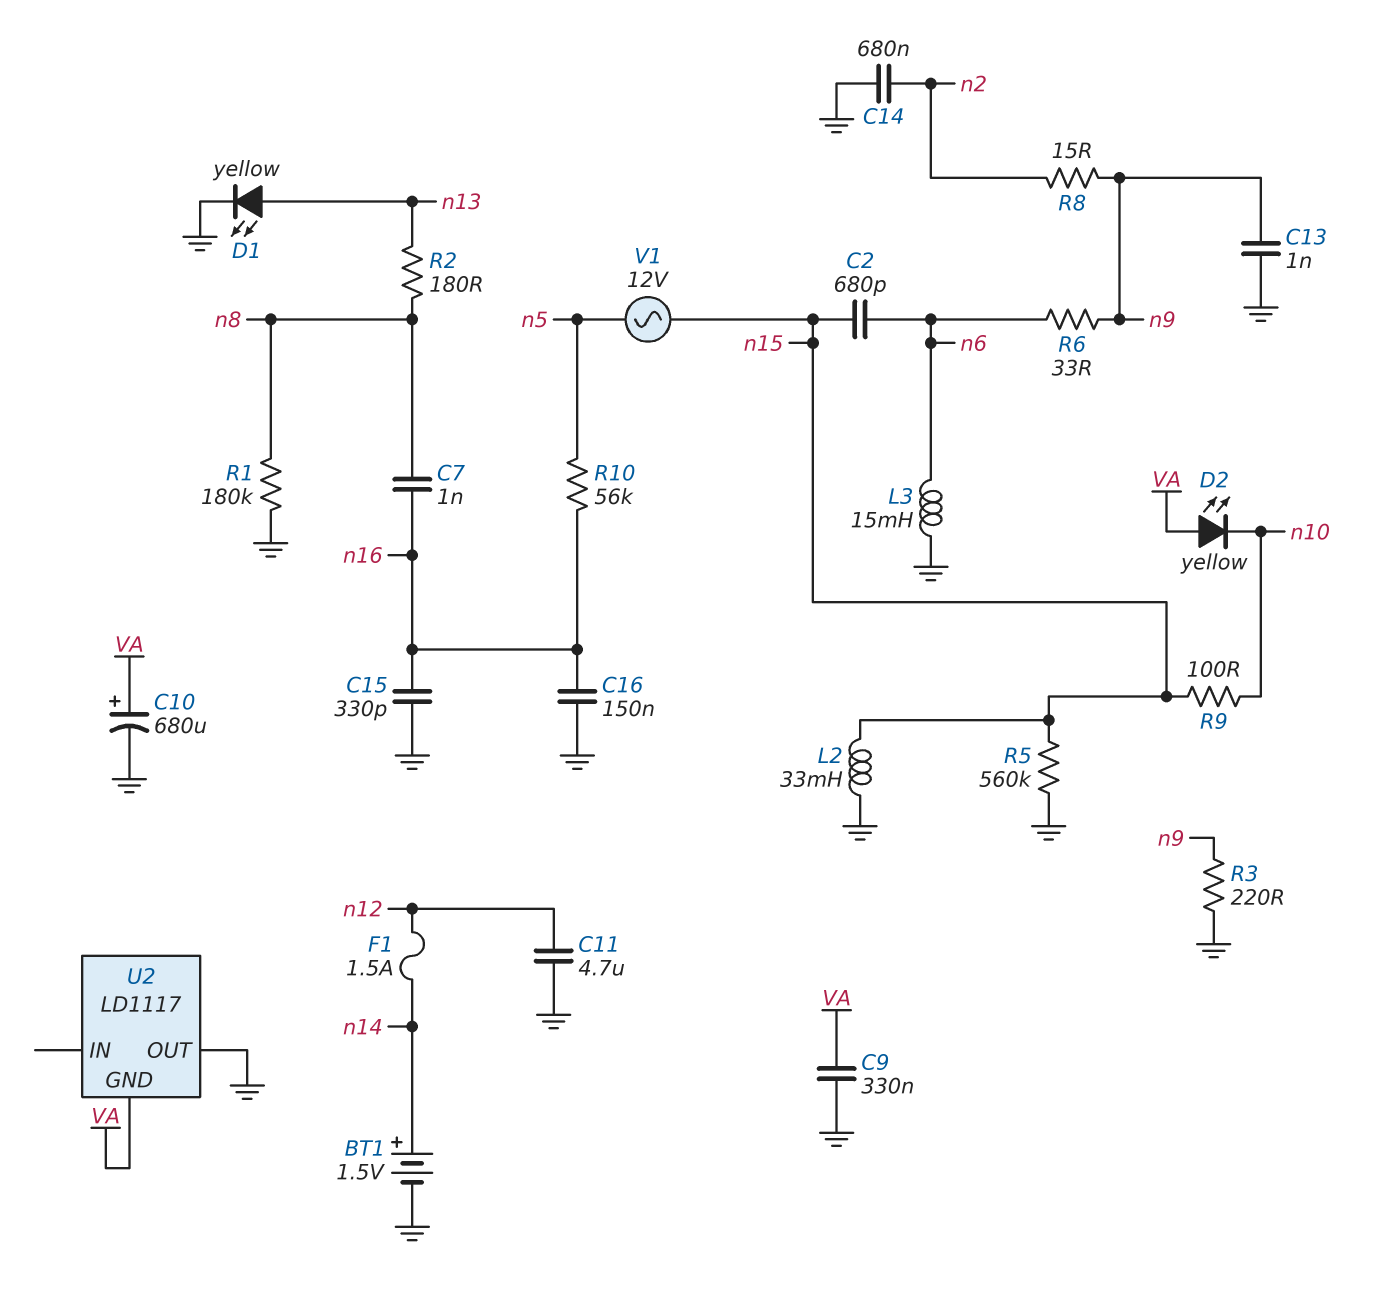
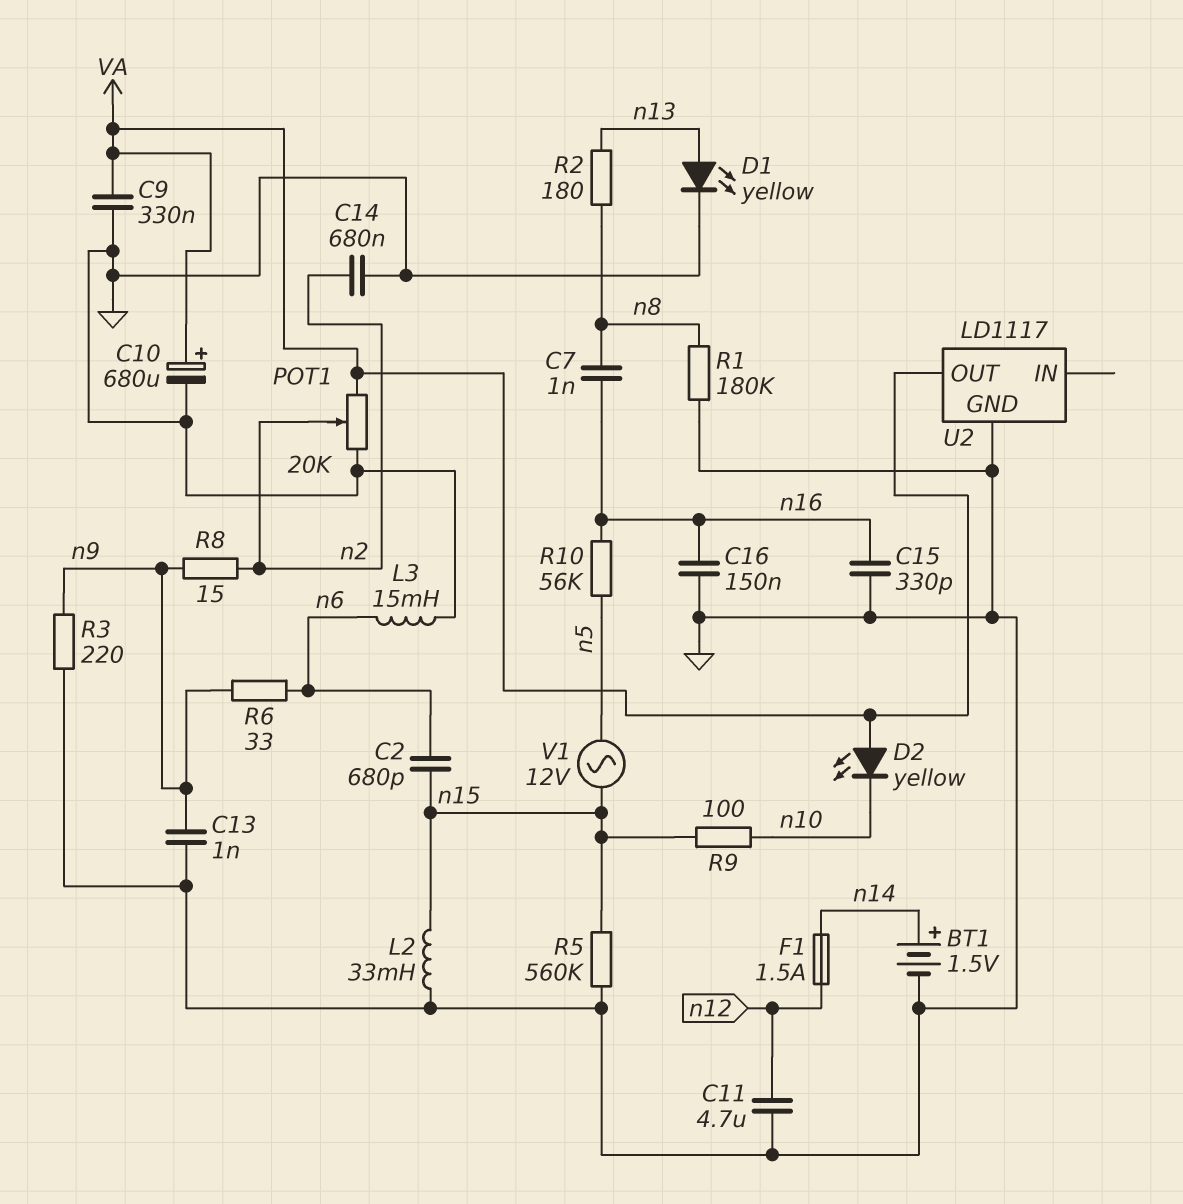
POT1: none -> 20k (GND, VA, wiper n2)
U2 pin GND: VA -> GND
U2 pin OUT: GND -> VA

